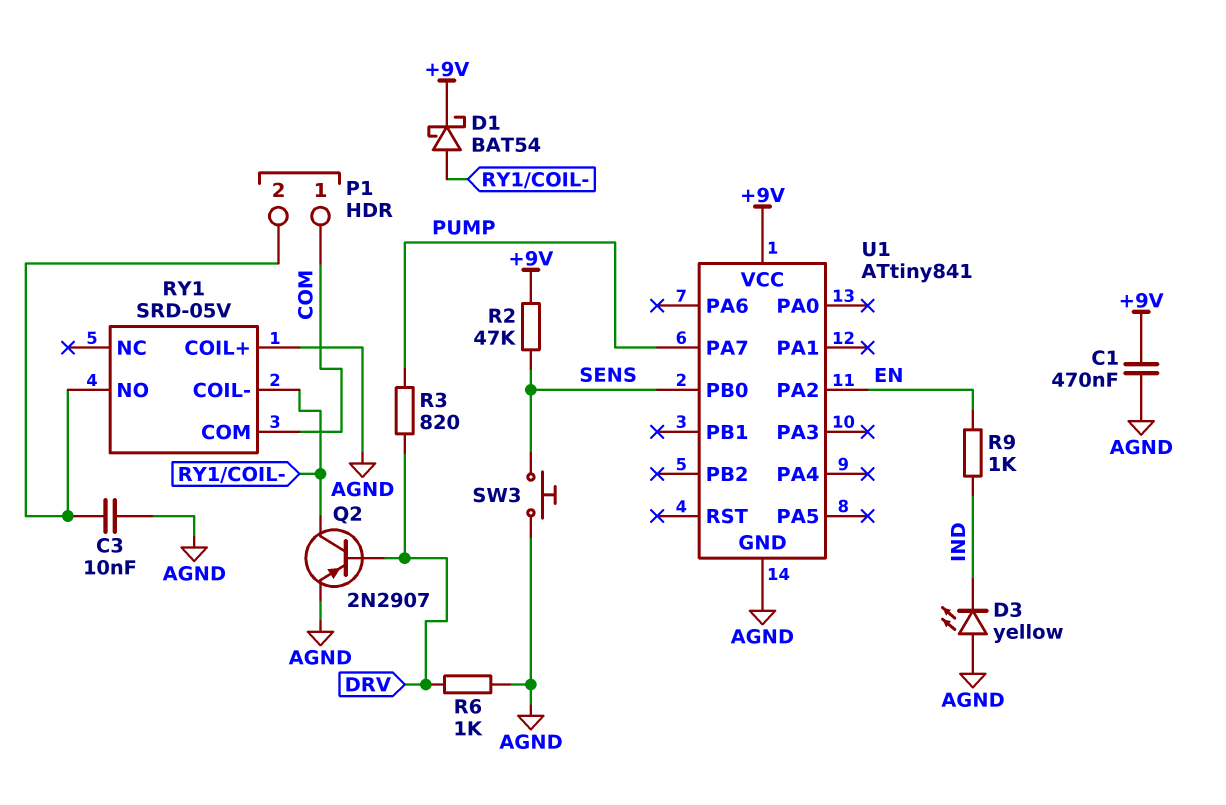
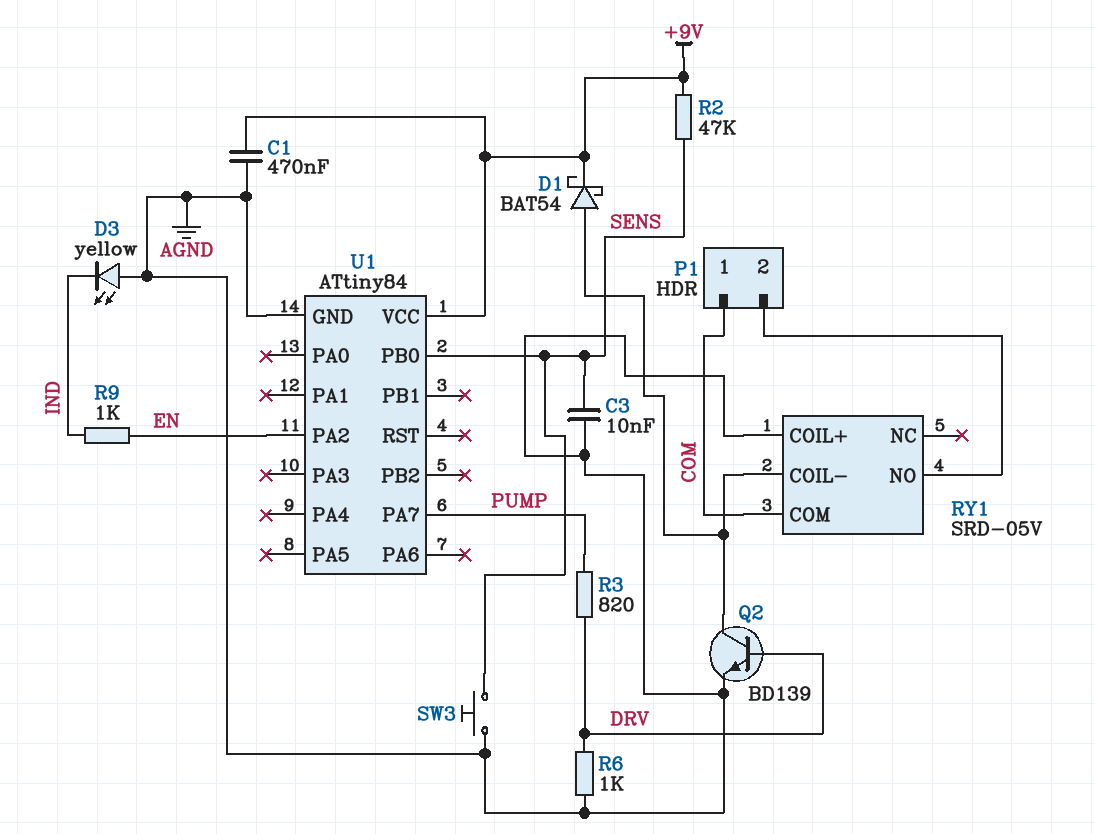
C3: 10nF (AGND, P1/2) -> 10nF (AGND, SENS)
Q2: PNP 2N2907 (B DRV, C RY1/COIL-, E AGND) -> NPN BD139 (B DRV, C RY1/COIL-, E AGND)
U1: ATtiny841 -> ATtiny84

